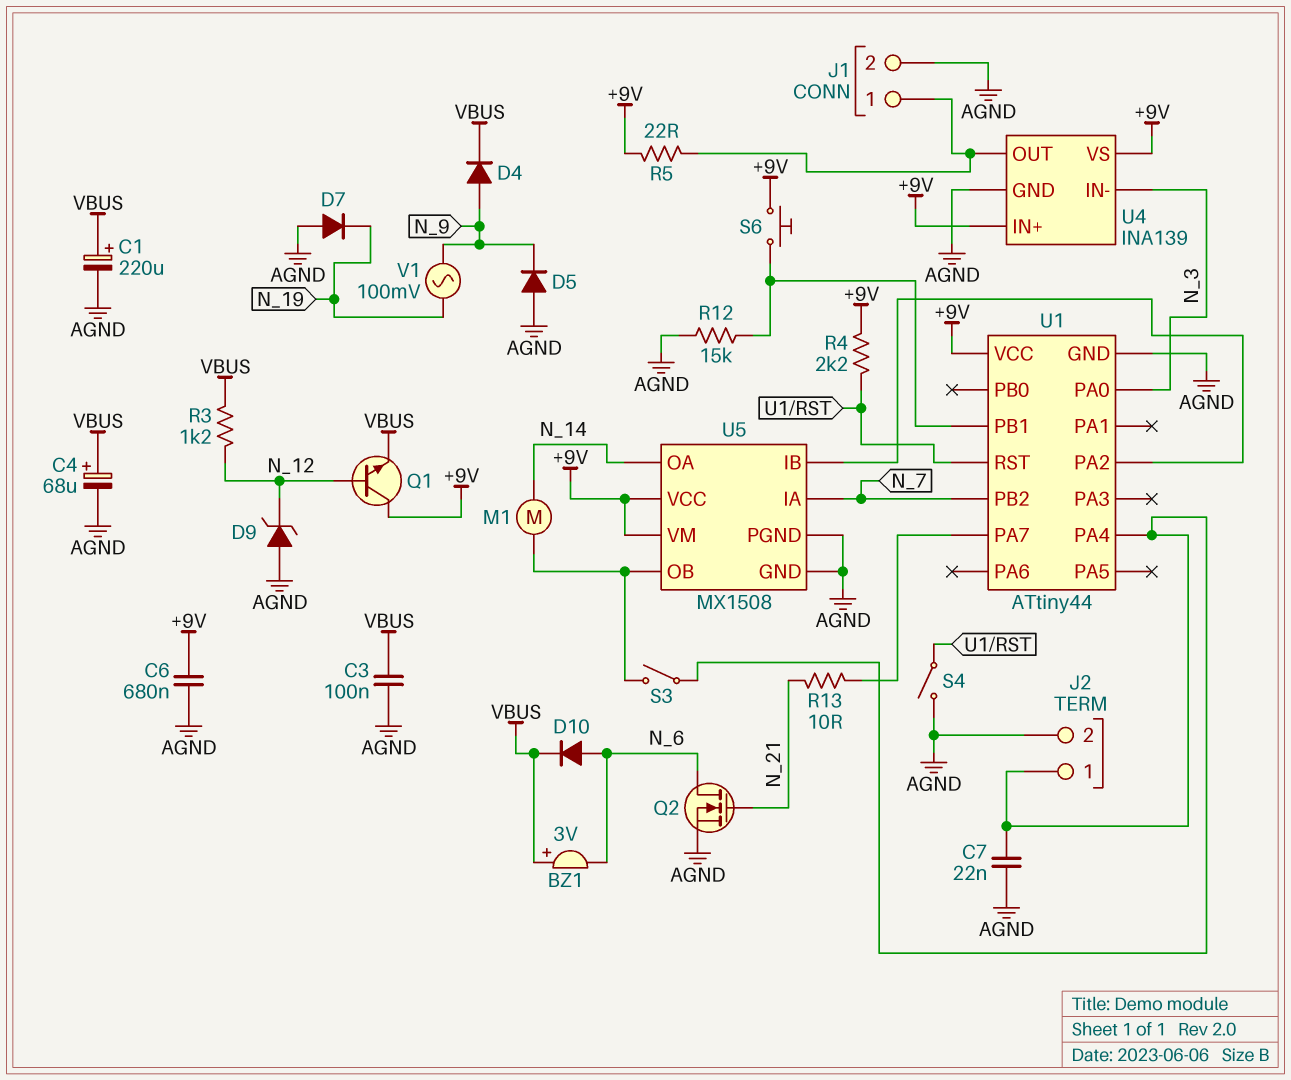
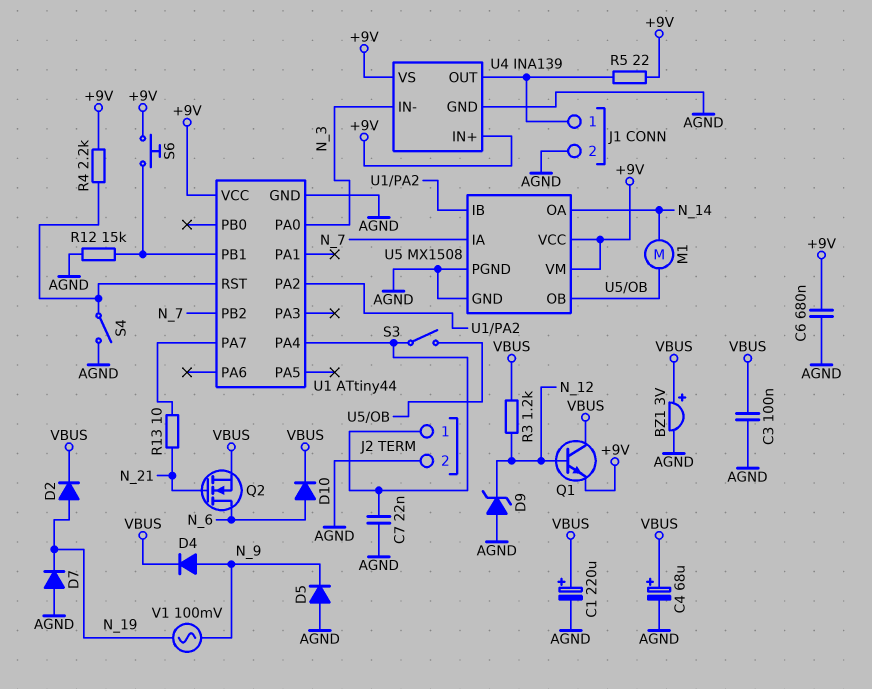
BZ1: buzzer 3V (plus VBUS, minus N_6) -> buzzer 3V (plus VBUS, minus AGND)
D2: none -> diode (A N_19, K VBUS)
Q1: NPN (B N_12, C +9V, E VBUS) -> NPN (B N_12, C VBUS, E +9V)
Q2: NMOS (G N_21, D N_6, S AGND) -> NMOS (G N_21, D N_6, S VBUS)

